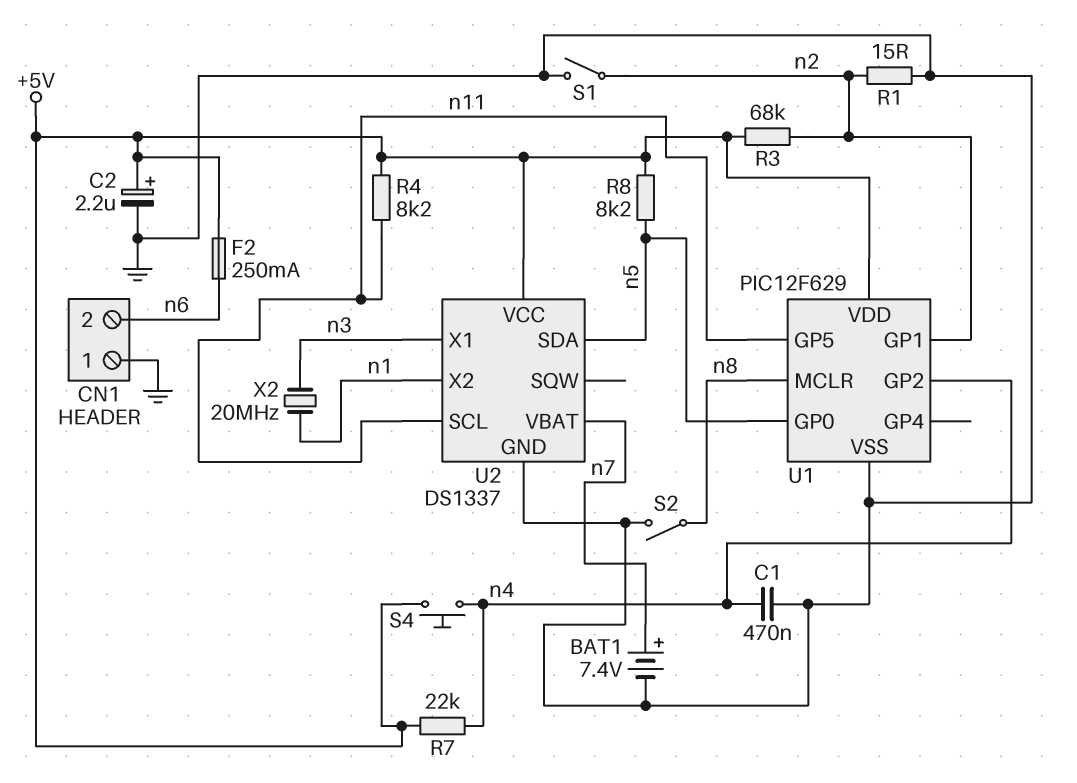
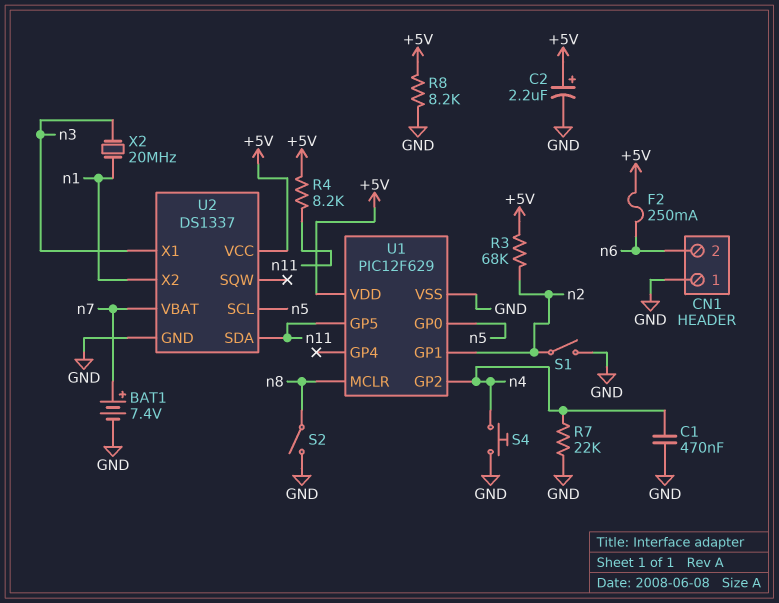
R1: 15 (GND, n2) -> none
R7: 22k (+5V, n4) -> 22k (GND, n4)
R8: 8.2k (+5V, n5) -> 8.2k (+5V, GND)
S4: button (+5V, n4) -> button (GND, n4)
U2 pin SCL: n11 -> n5
U2 pin SDA: n5 -> n11

